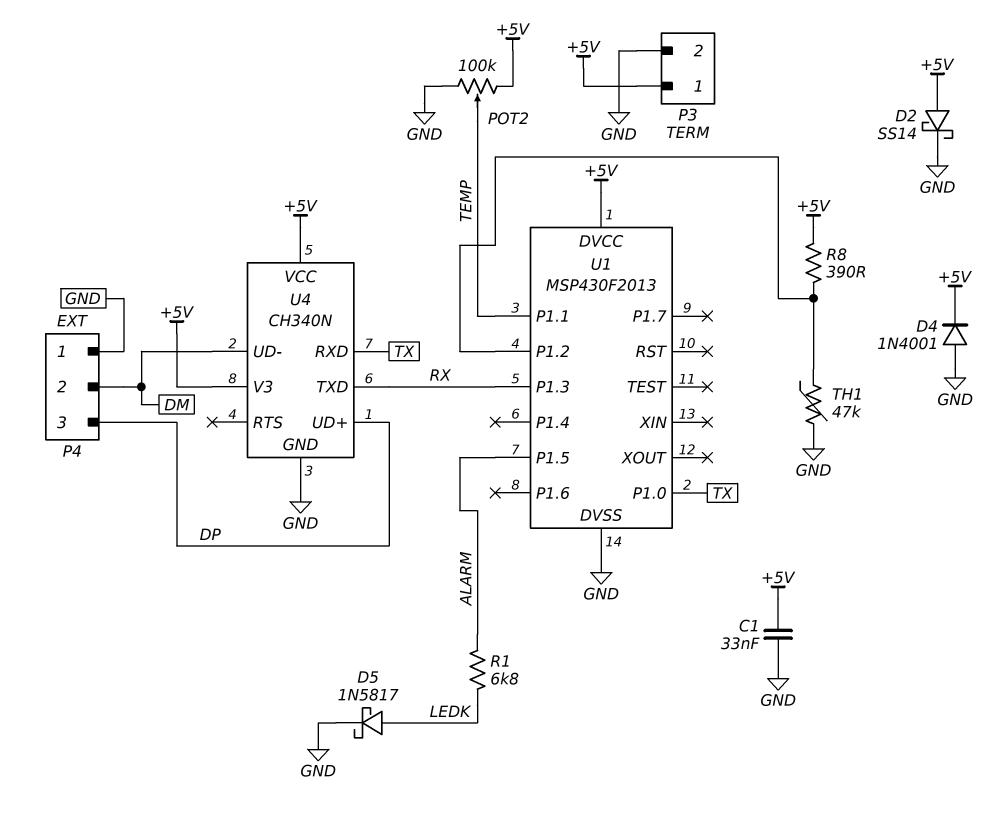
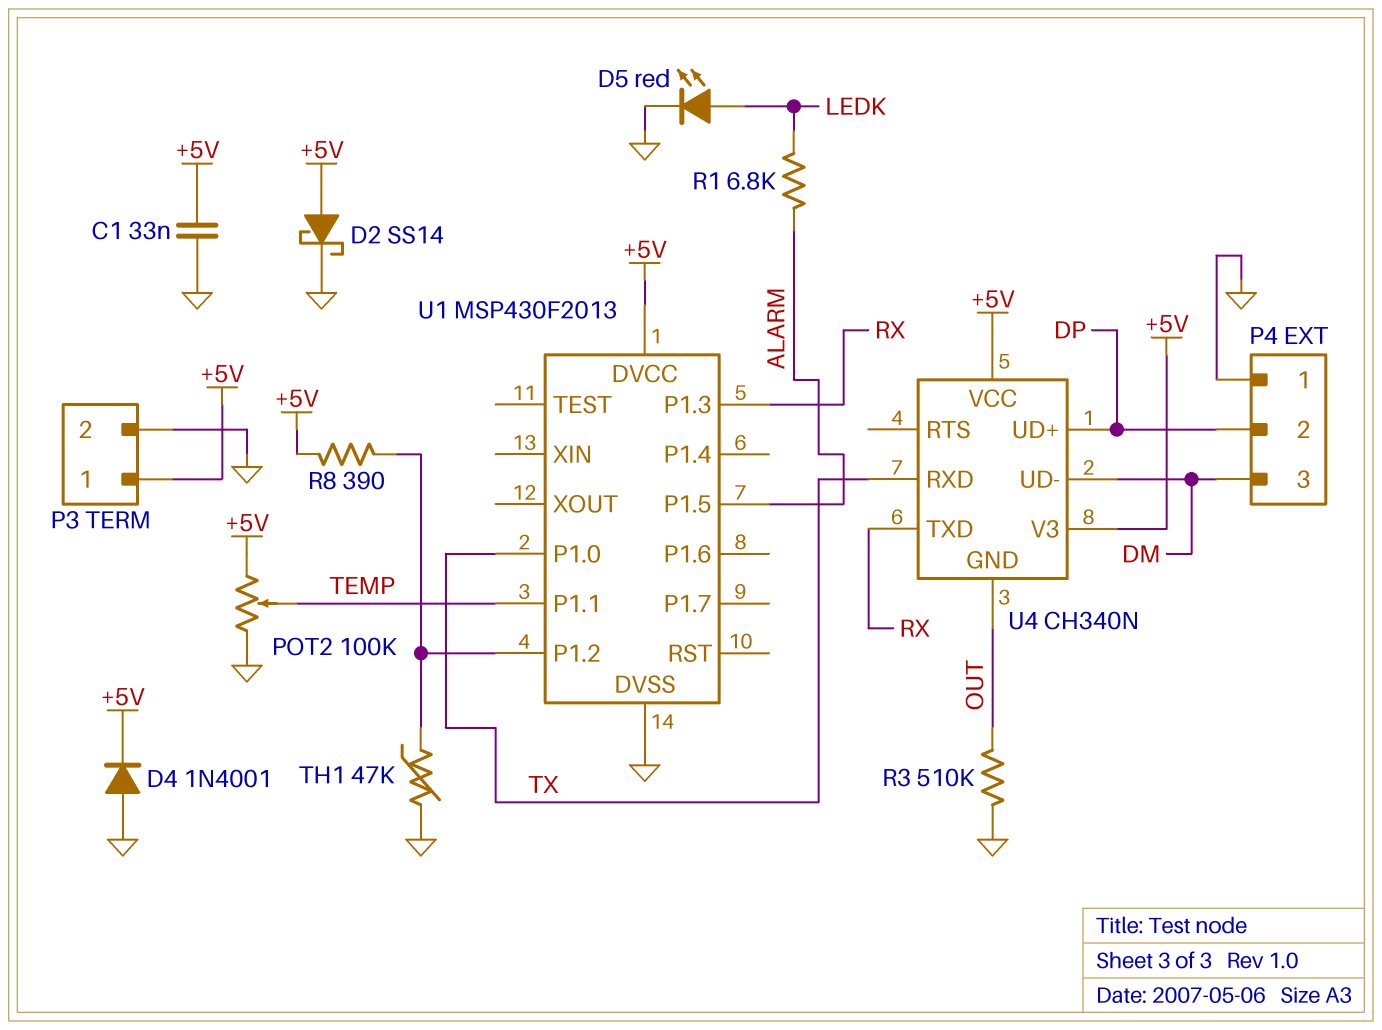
D5: schottky 1N5817 (A LEDK, K GND) -> LED red (A LEDK, K GND)
P4 pin 2: DM -> DP
P4 pin 3: DP -> DM
R3: none -> 510k (GND, OUT)
U4 pin GND: GND -> OUT

